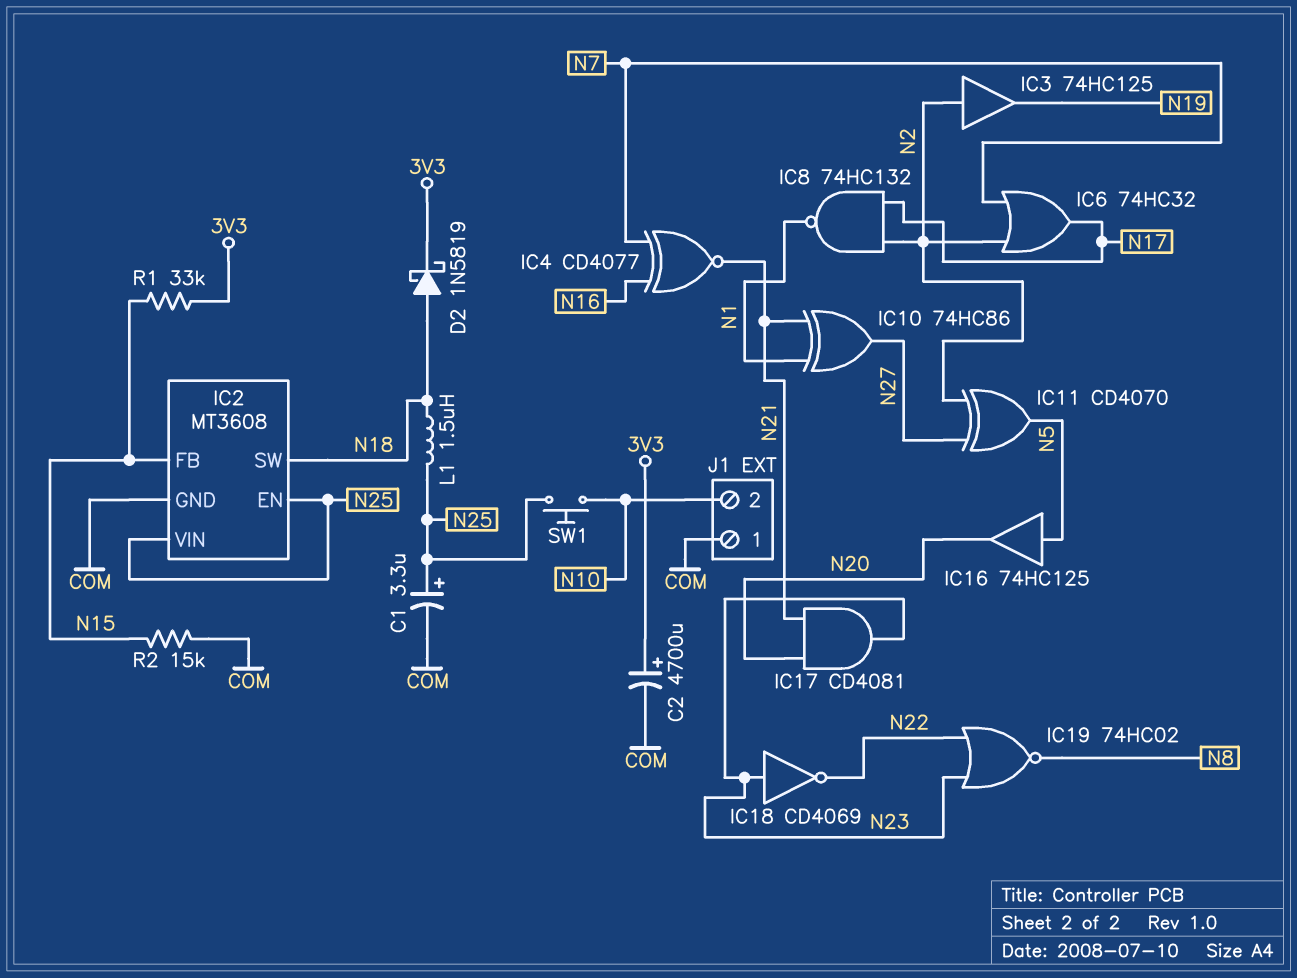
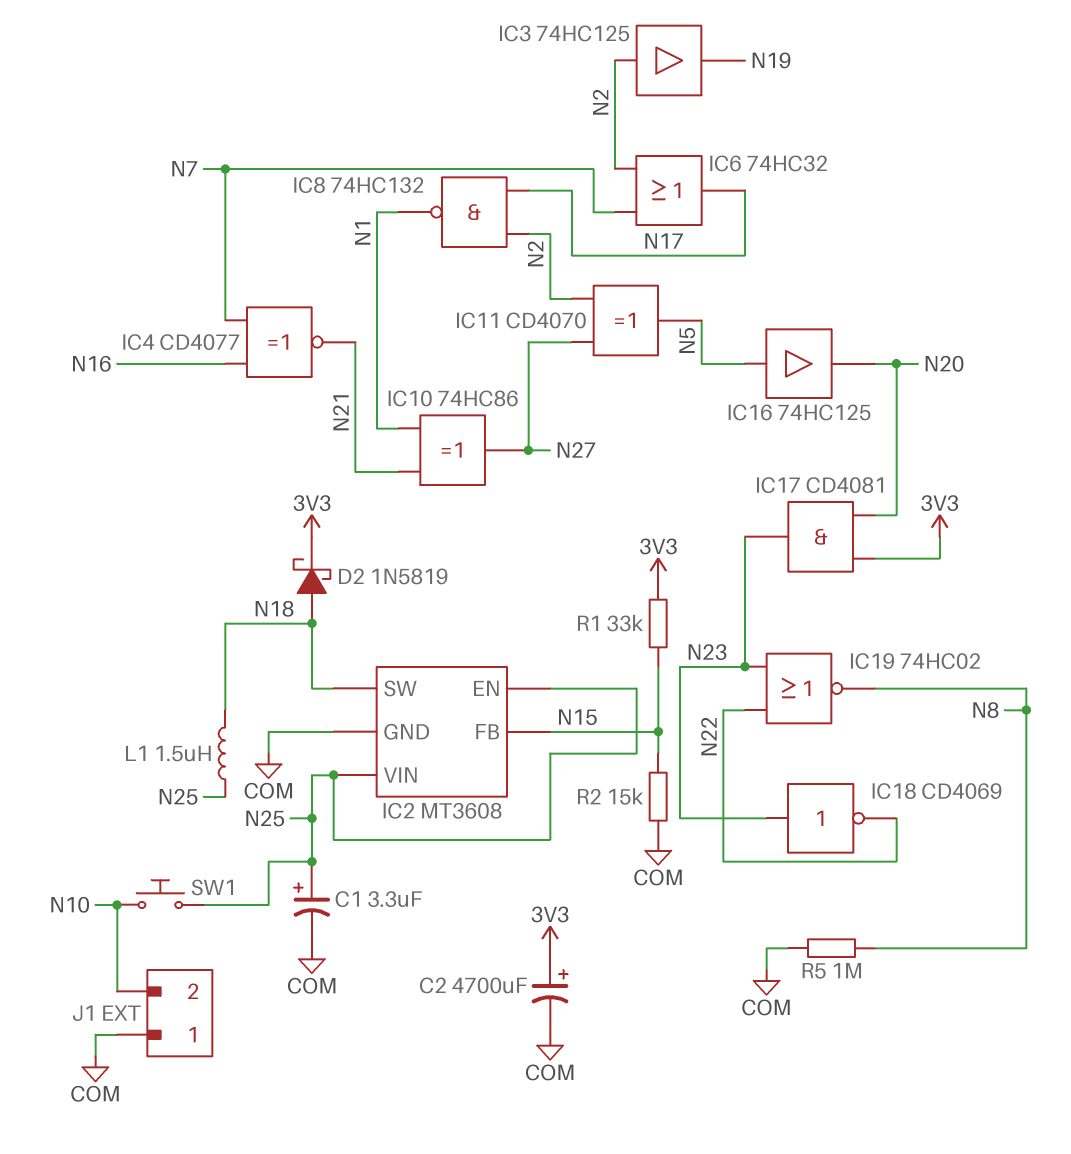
IC17: AND CD4081 (in N20, in N21, out N23) -> AND CD4081 (in 3V3, in N20, out N23)
R5: none -> 1M (COM, N8)

